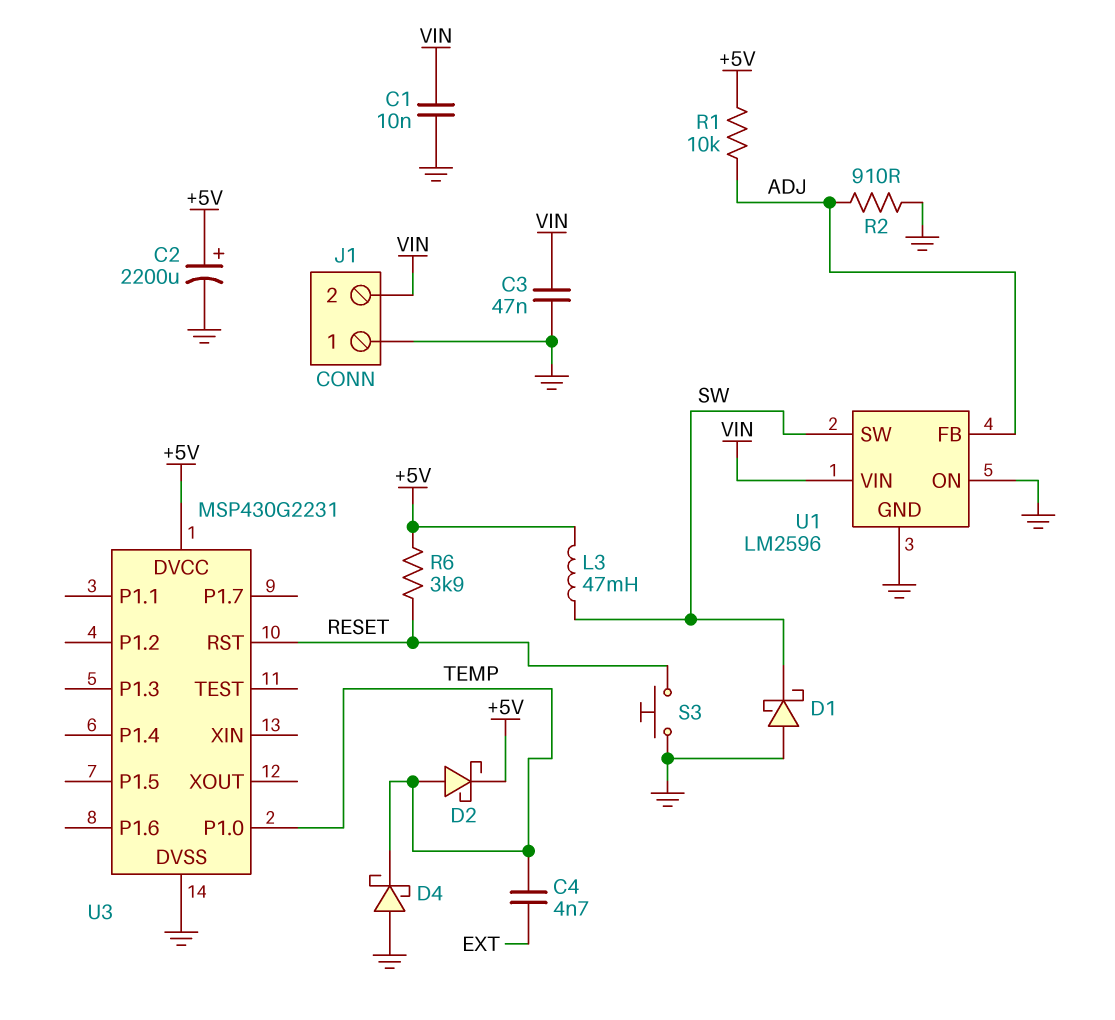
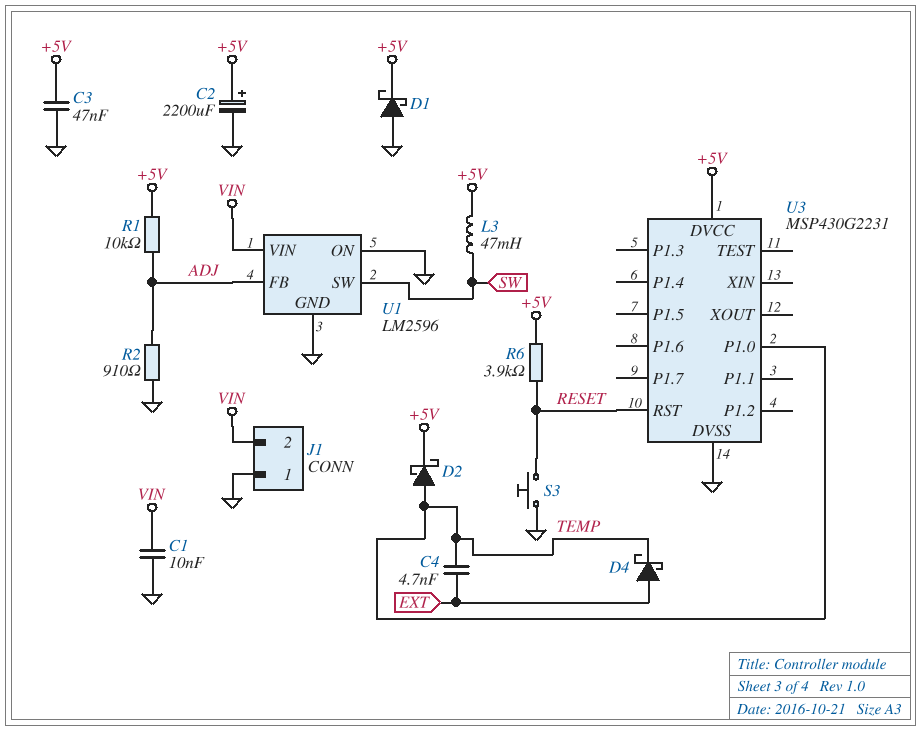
C3: 47nF (GND, VIN) -> 47nF (+5V, GND)
D1: schottky (A GND, K SW) -> schottky (A GND, K +5V)
D4: schottky (A GND, K TEMP) -> schottky (A EXT, K TEMP)

